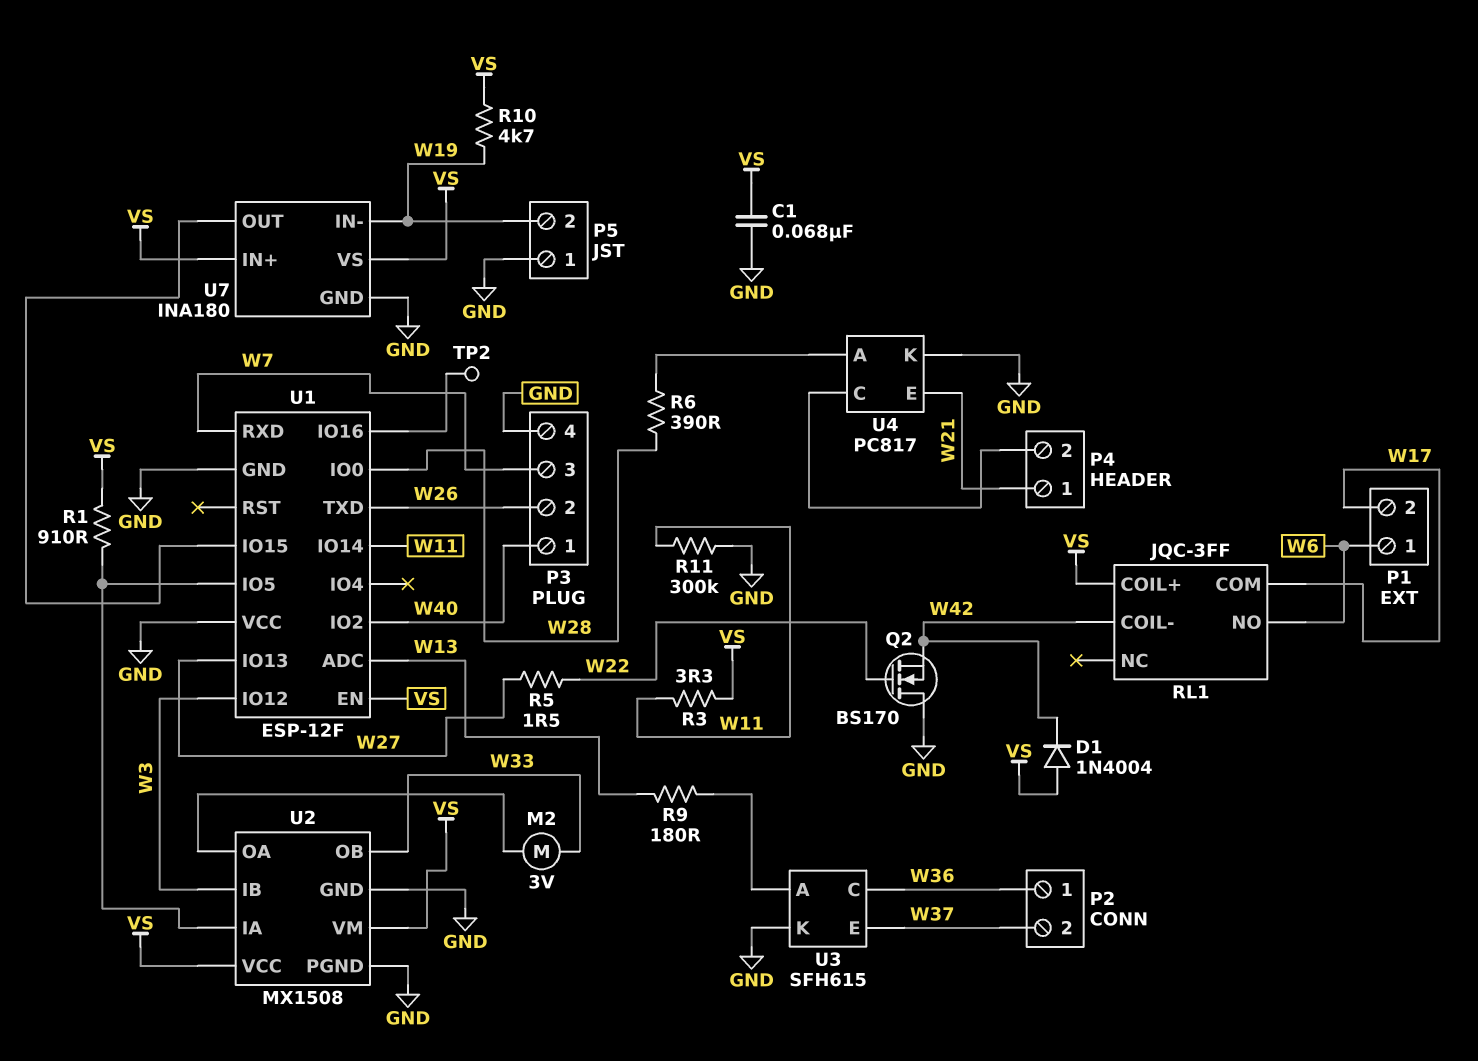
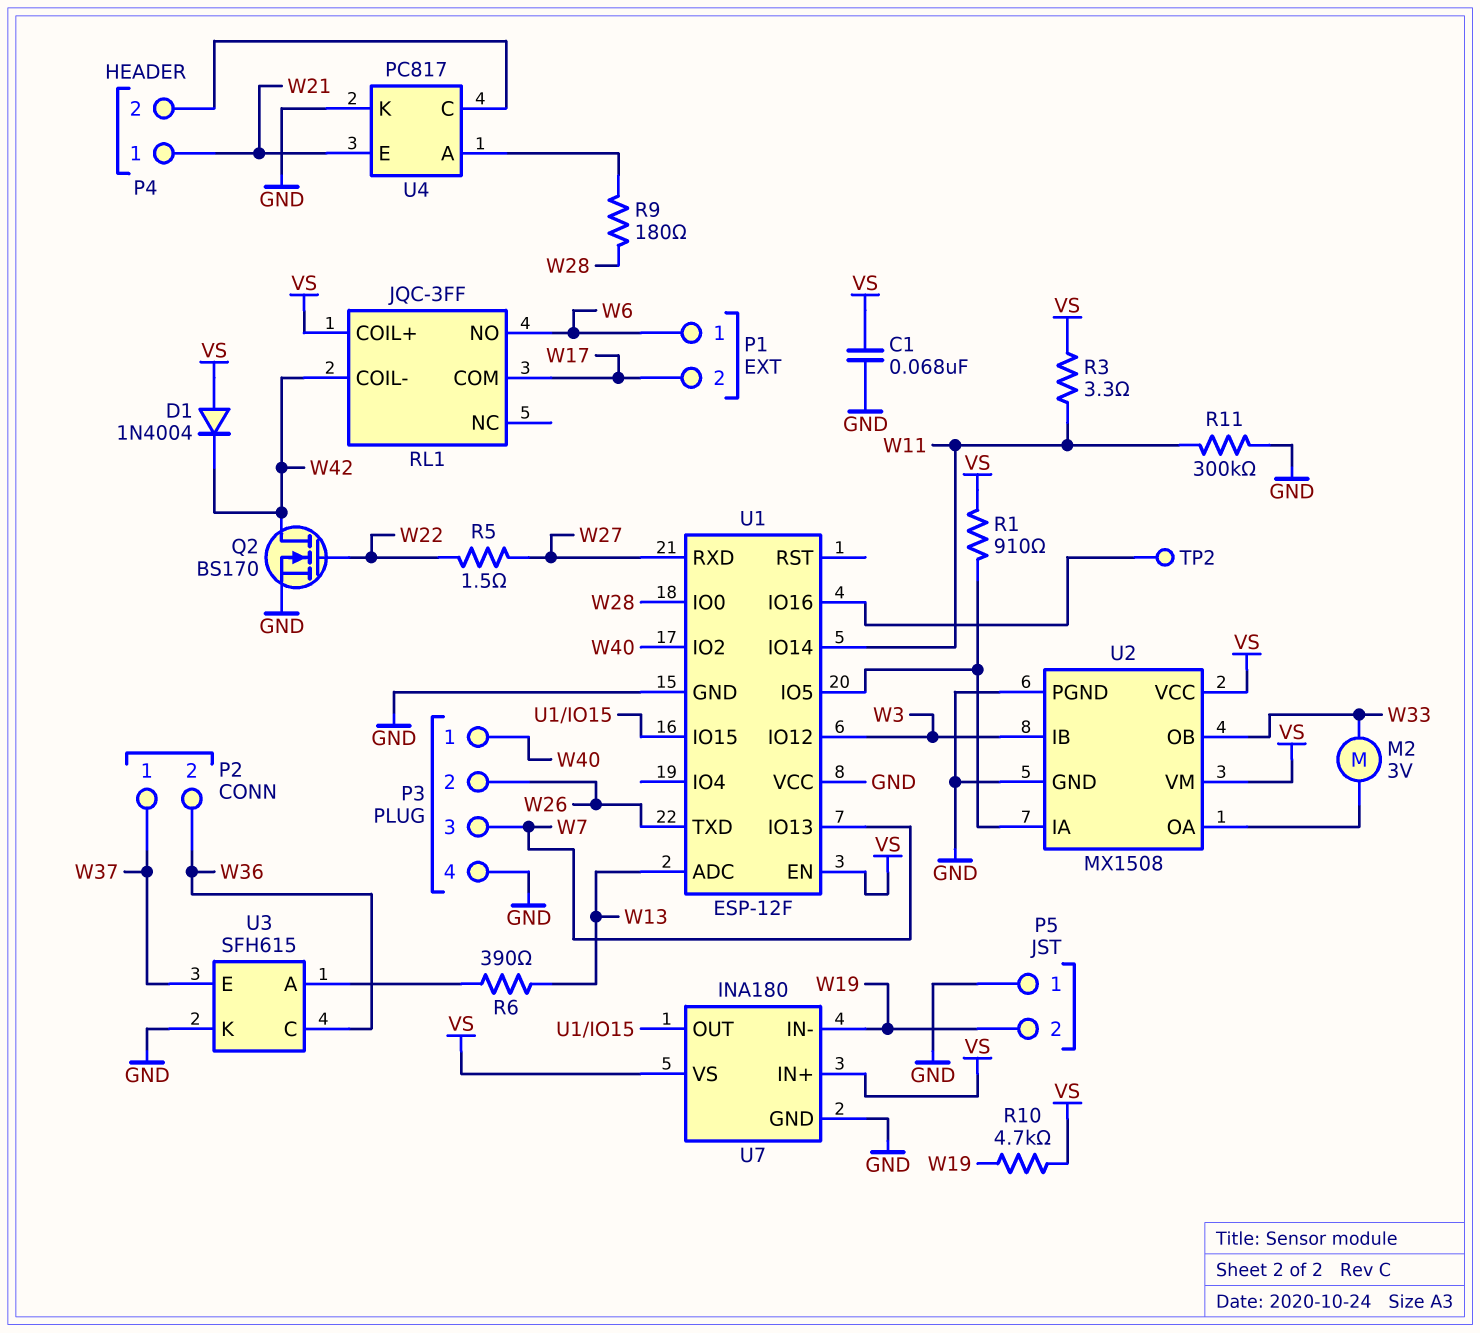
P2 pin 1: W36 -> W37
P2 pin 2: W37 -> W36
Q2: NMOS BS170 (G W22, D GND, S W42) -> NMOS BS170 (G W22, D W42, S GND)
R6: 390 (U4/A, W28) -> 390 (U3/A, W13)
R9: 180 (U3/A, W13) -> 180 (U4/A, W28)
U1 pin IO13: W27 -> W7
U1 pin RXD: W7 -> W27

